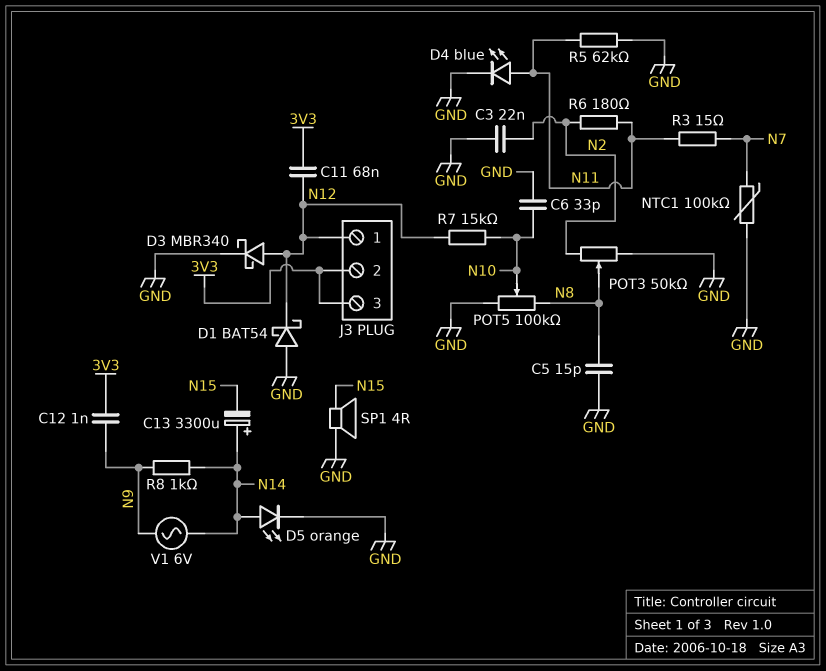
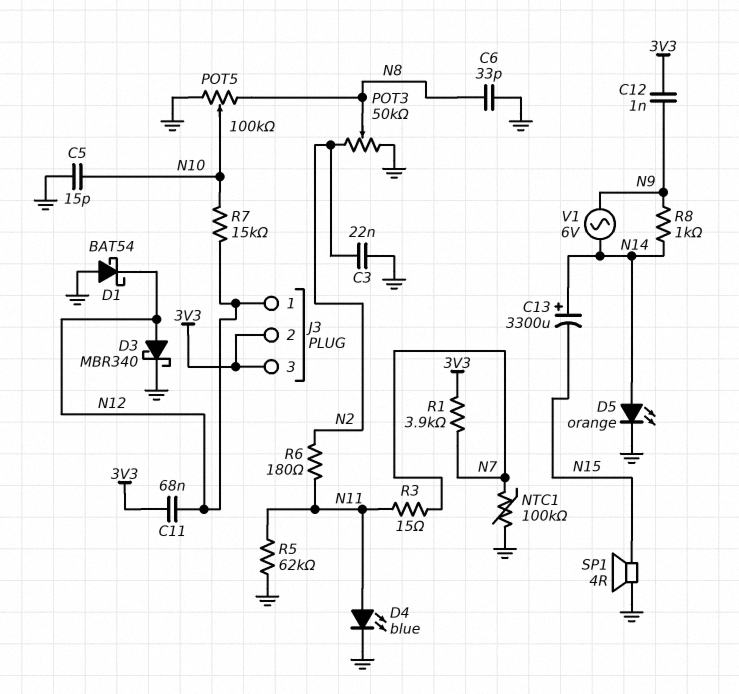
C5: 15pF (GND, N8) -> 15pF (GND, N10)
C6: 33pF (GND, N10) -> 33pF (GND, N8)
R1: none -> 3.9k (3V3, N7)

